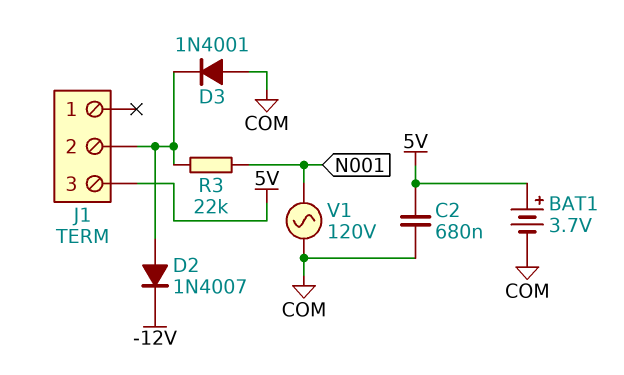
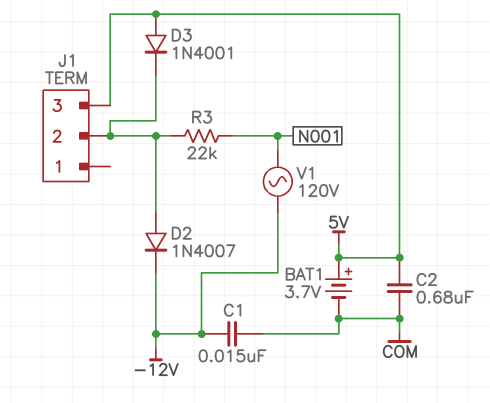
C1: none -> 15nF (-12V, COM)
D3: diode 1N4001 (A COM, K J1/2) -> diode 1N4001 (A 5V, K J1/2)
V1: AC 120V (COM, N001) -> AC 120V (-12V, N001)

